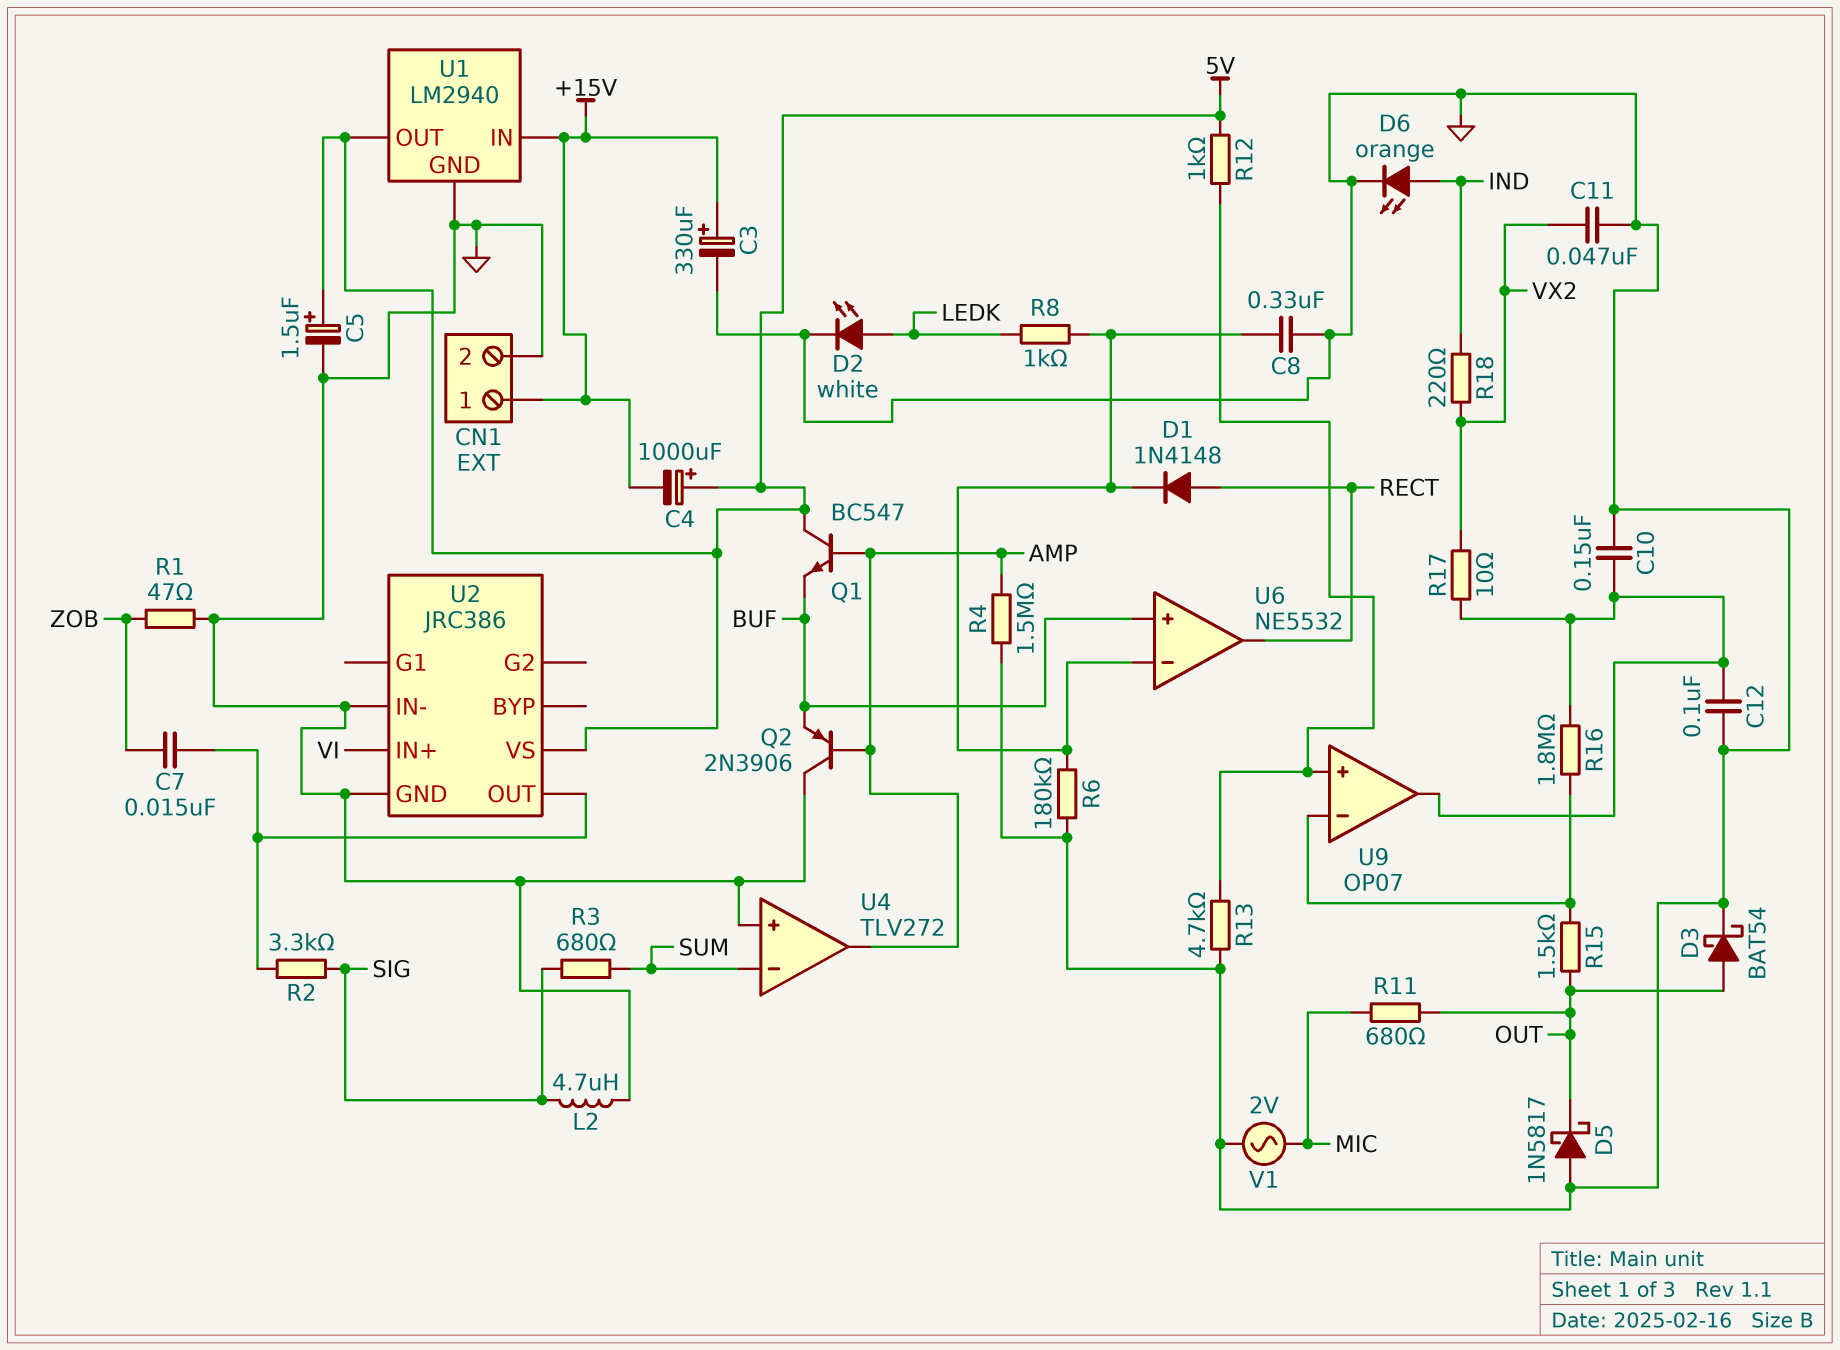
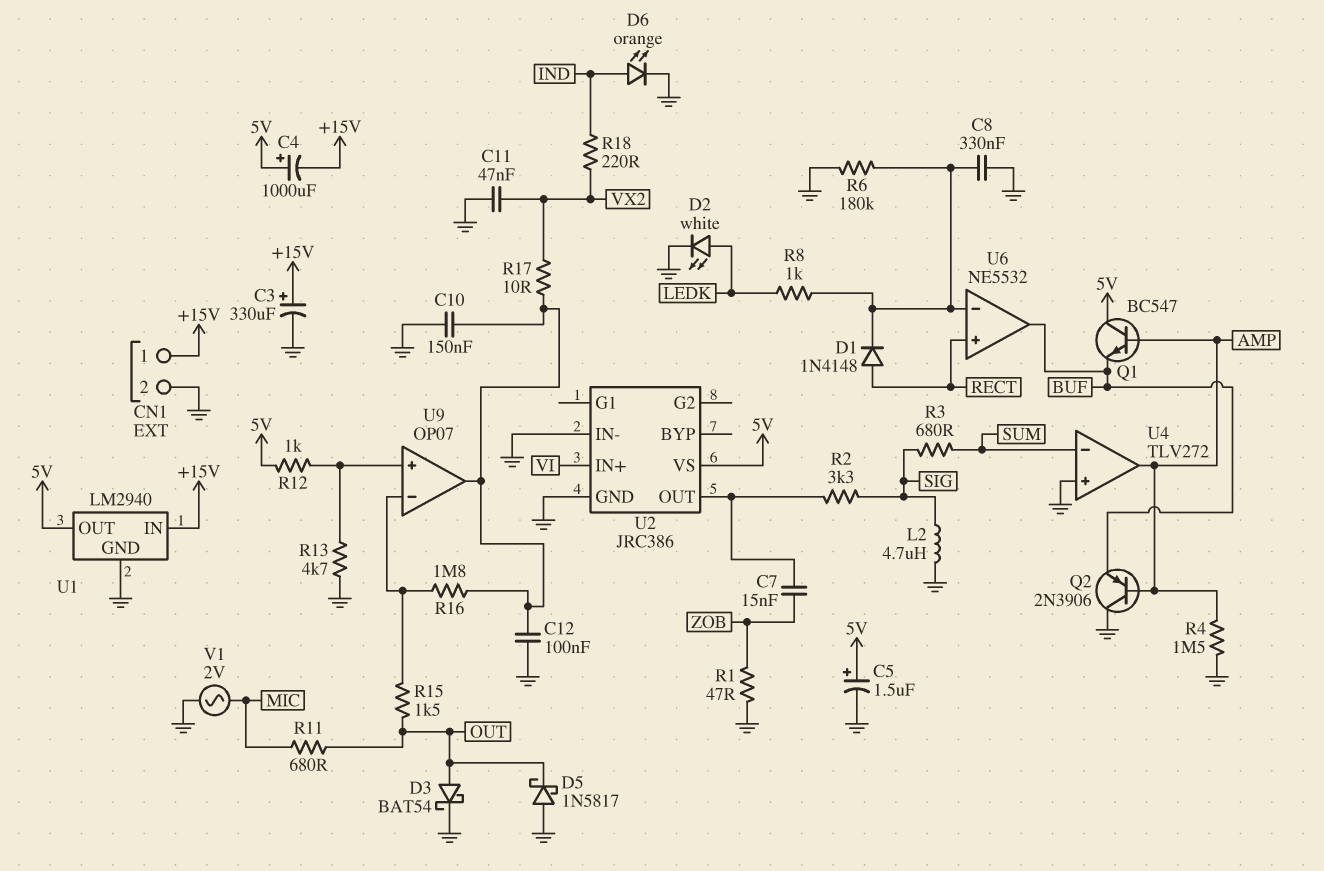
U6 pin in+: BUF -> RECT
U6 pin out: RECT -> BUF

